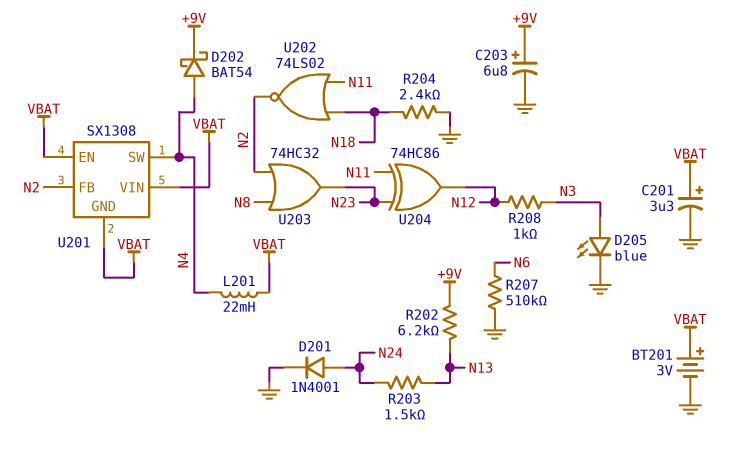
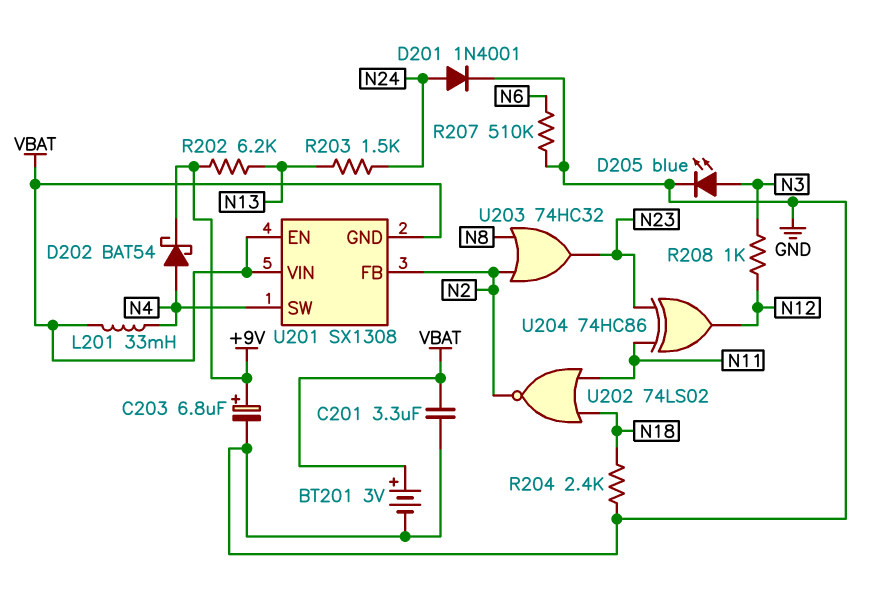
C201: 3.3uF (plus VBAT, minus GND) -> 3.3uF (GND, VBAT)
L201: 22mH (N4, VBAT) -> 33mH (N4, VBAT)

